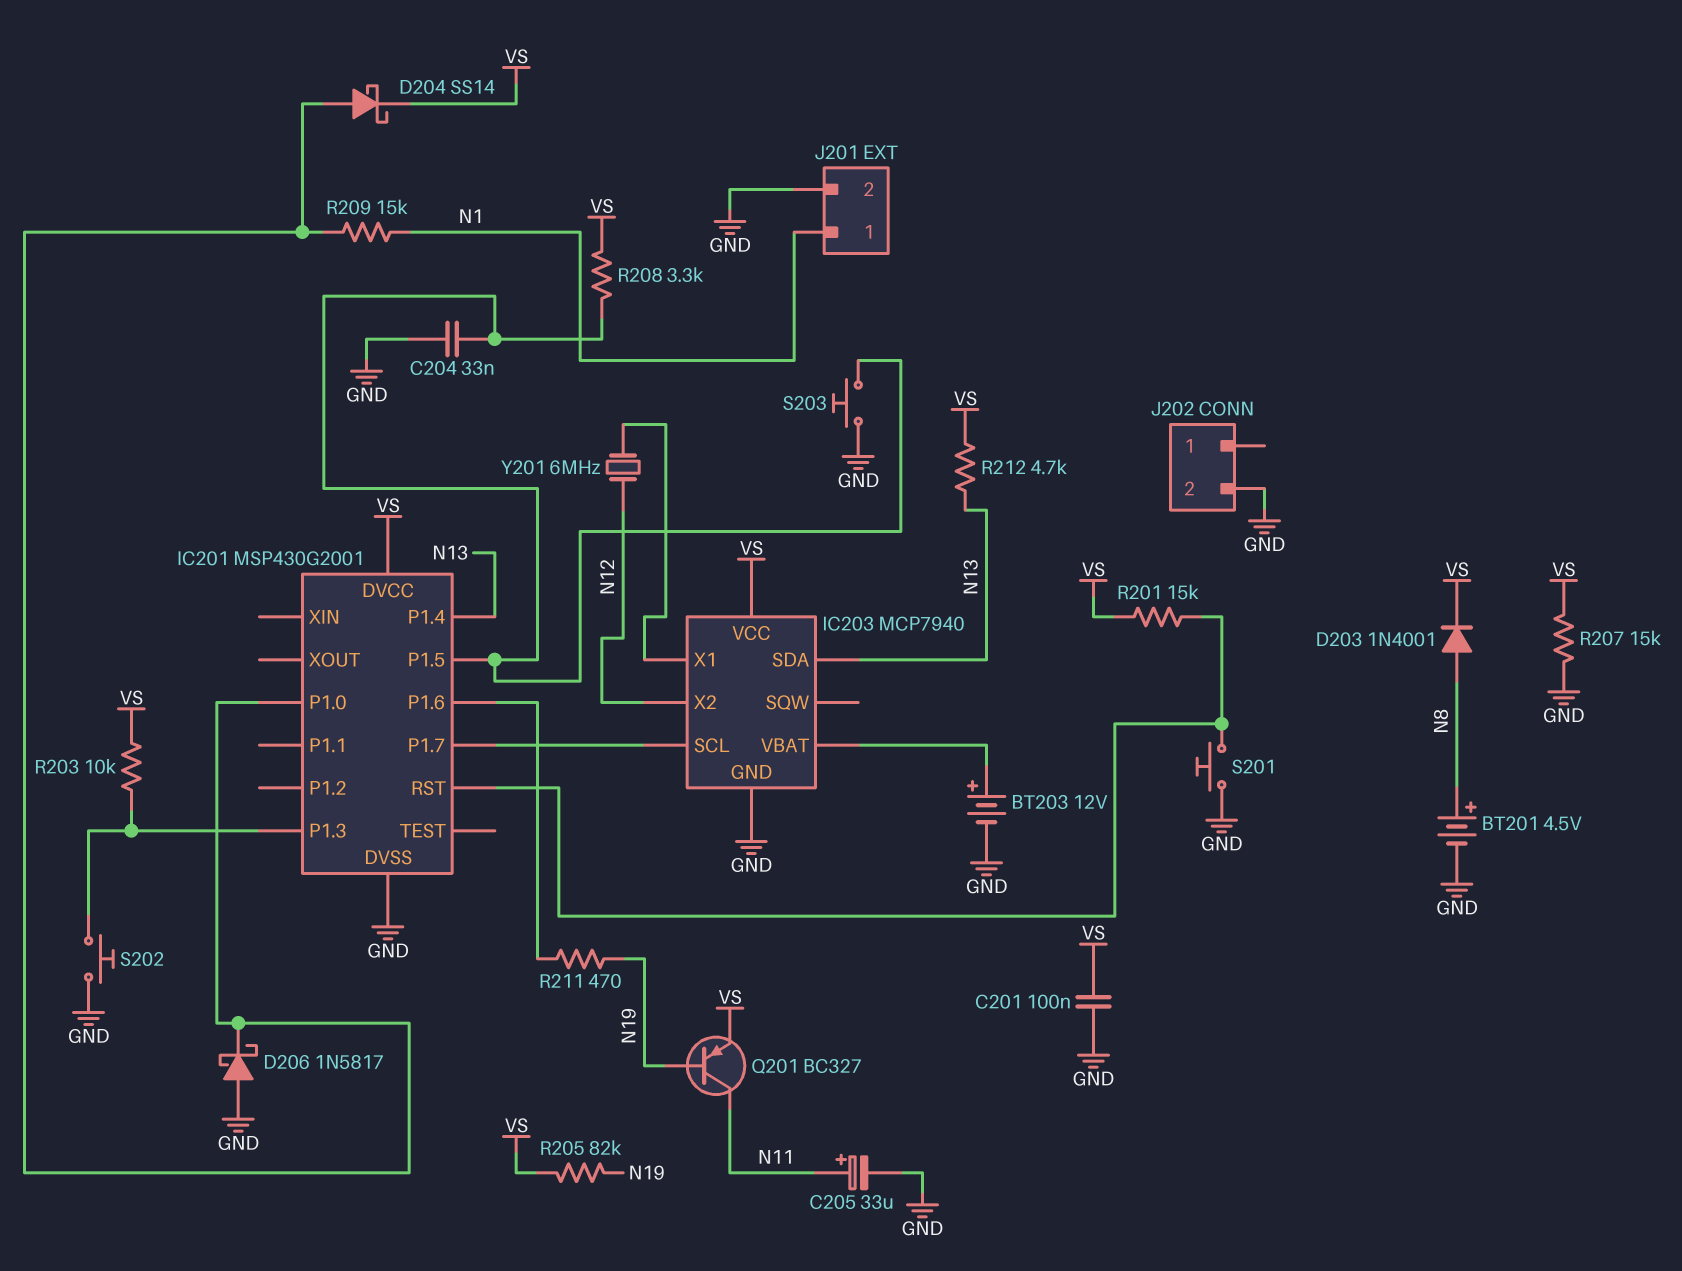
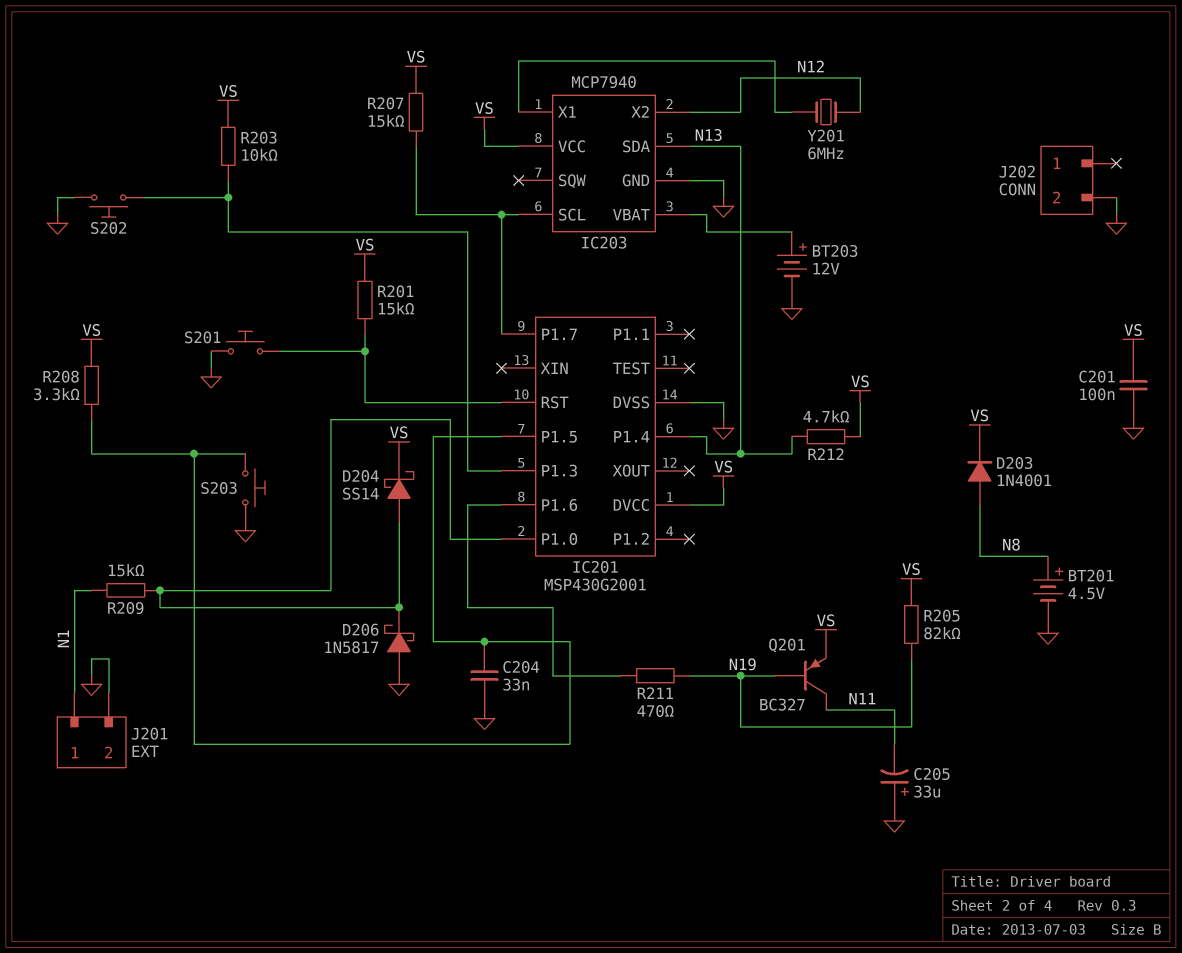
C205: 33uF (plus N11, minus GND) -> 33uF (plus GND, minus N11)
R207: 15k (GND, VS) -> 15k (IC201/P1.7, VS)

